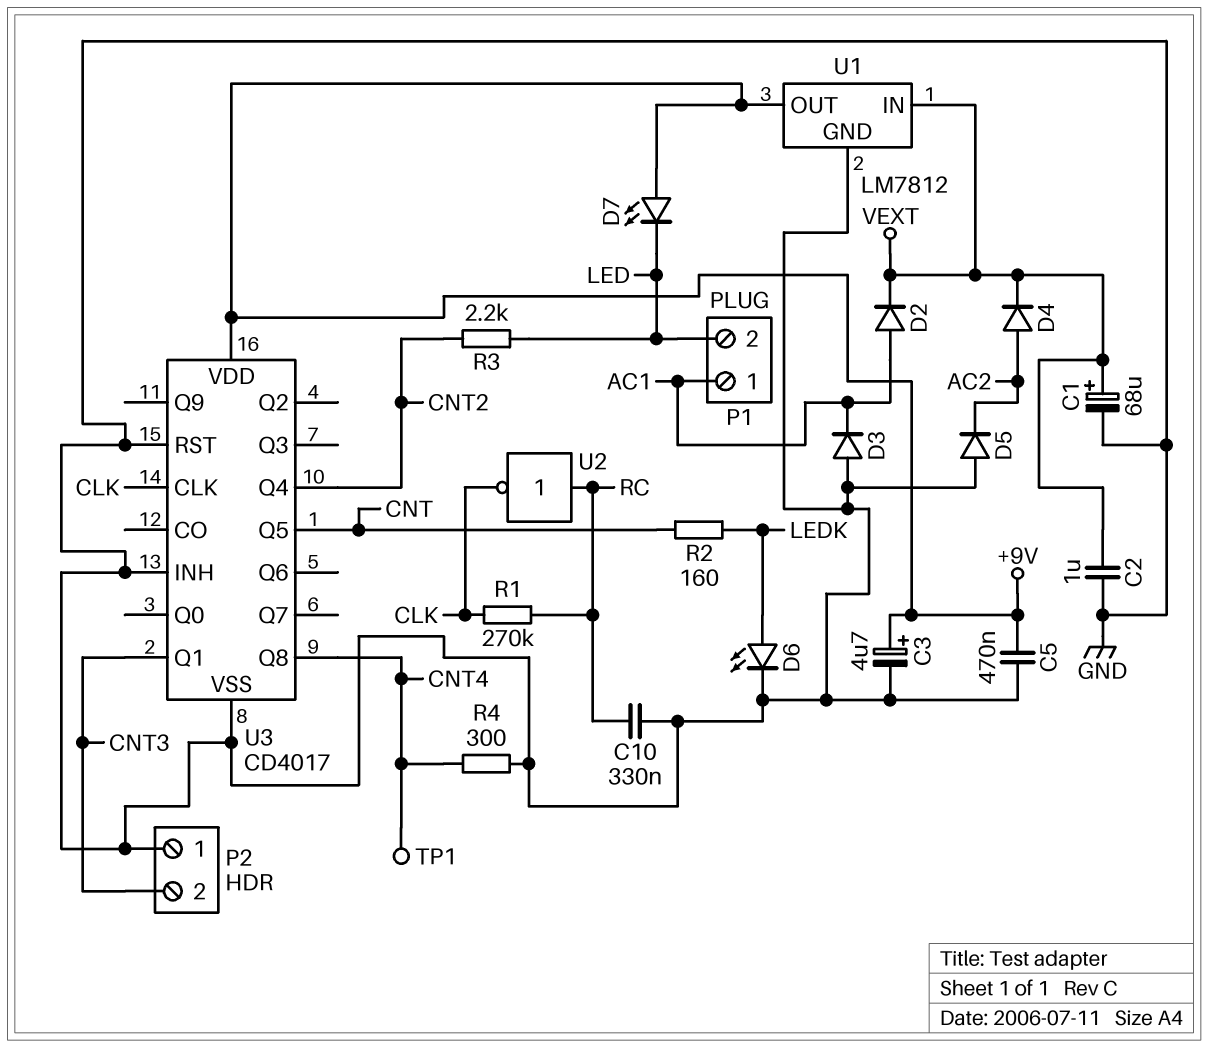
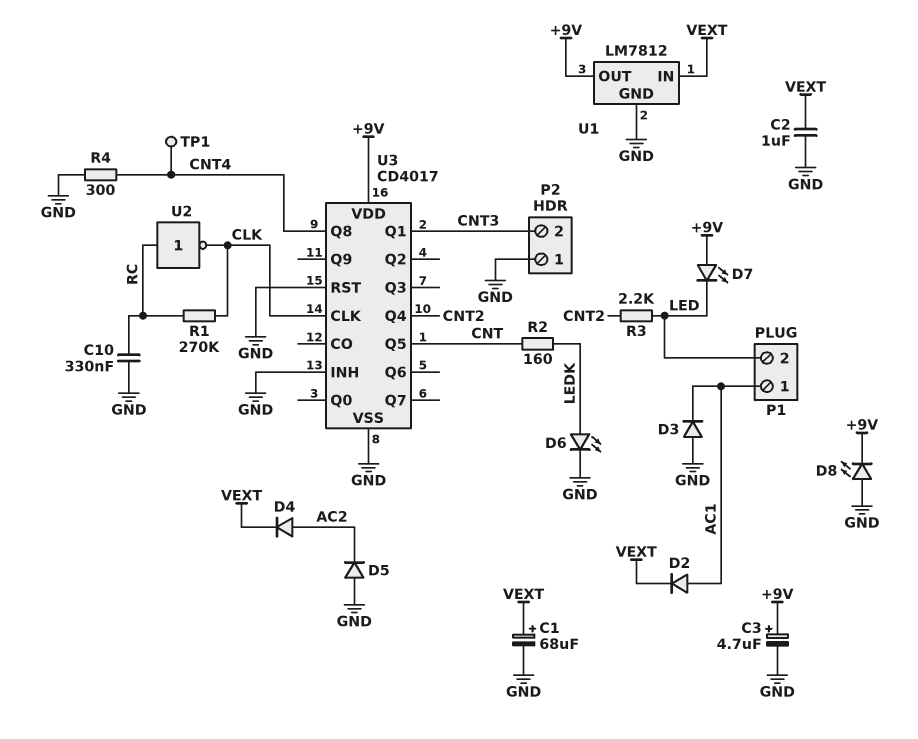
C5: 470nF (+9V, GND) -> none
D8: none -> LED (A GND, K +9V)

